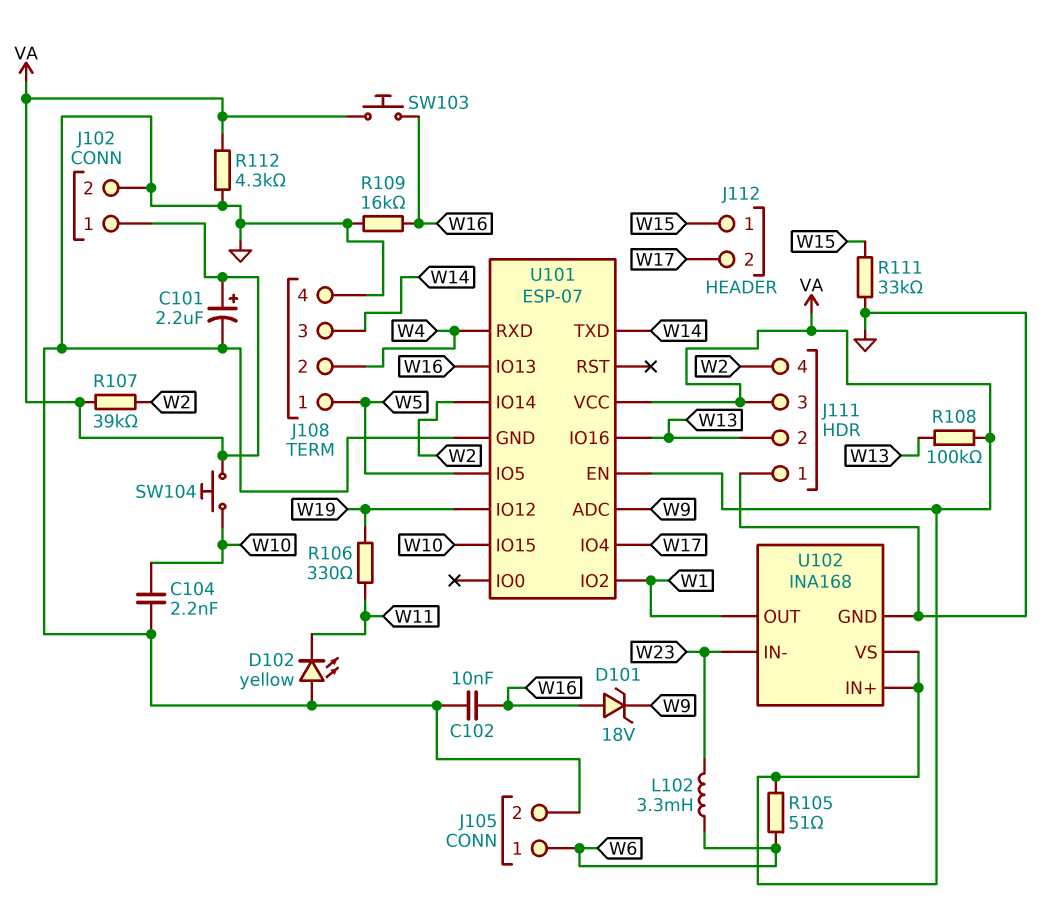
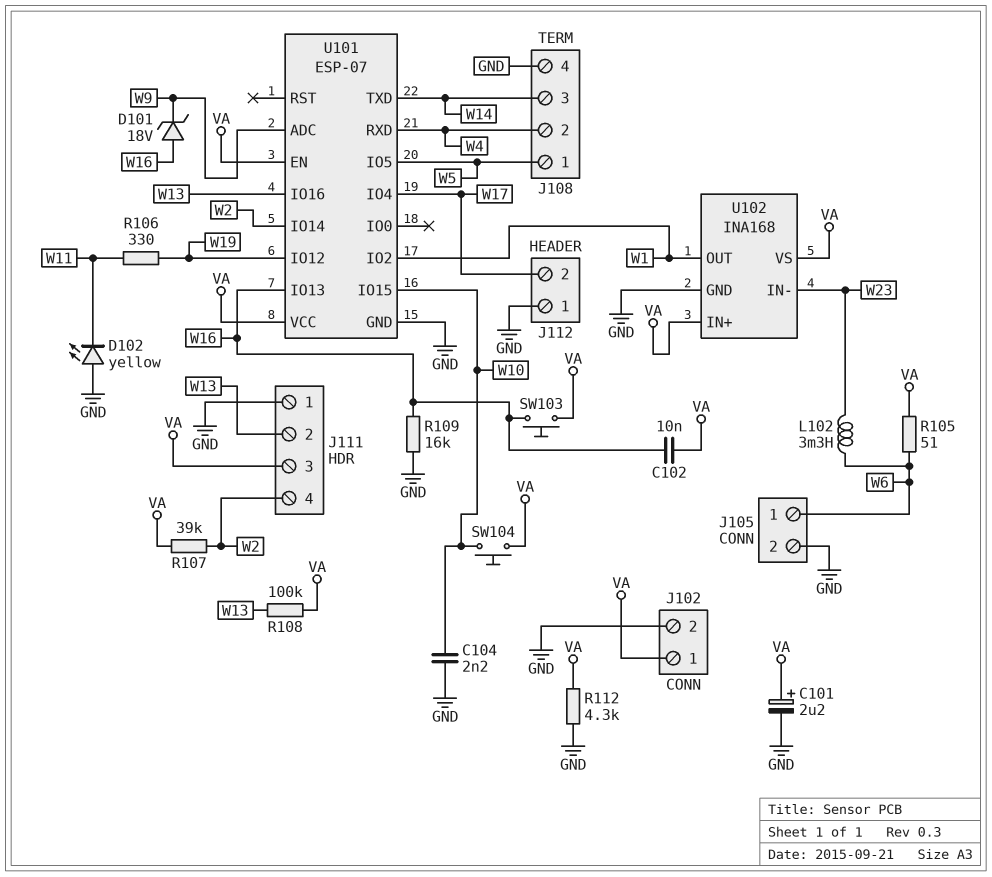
C102: 10nF (GND, W16) -> 10nF (VA, W16)
J112 pin 1: W15 -> GND
R111: 33k (GND, W15) -> none

